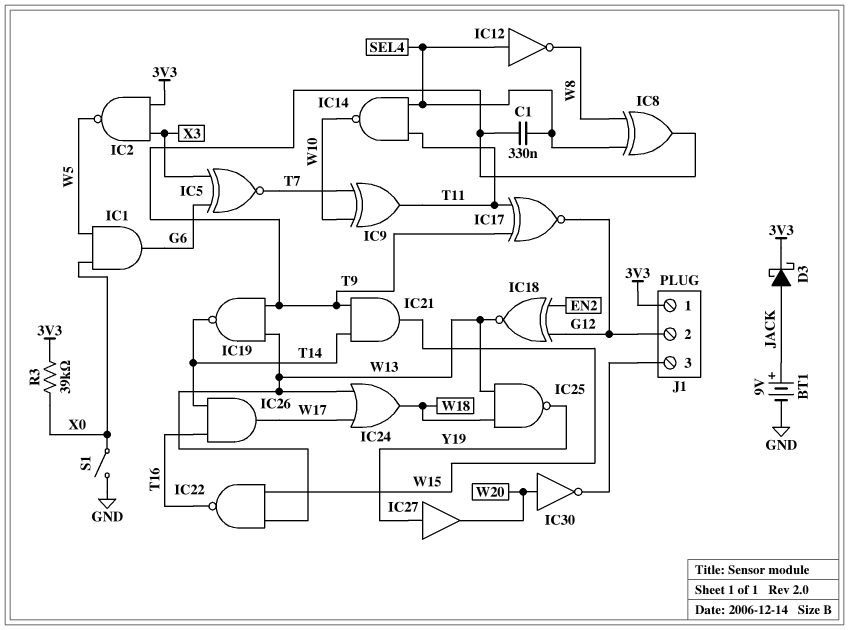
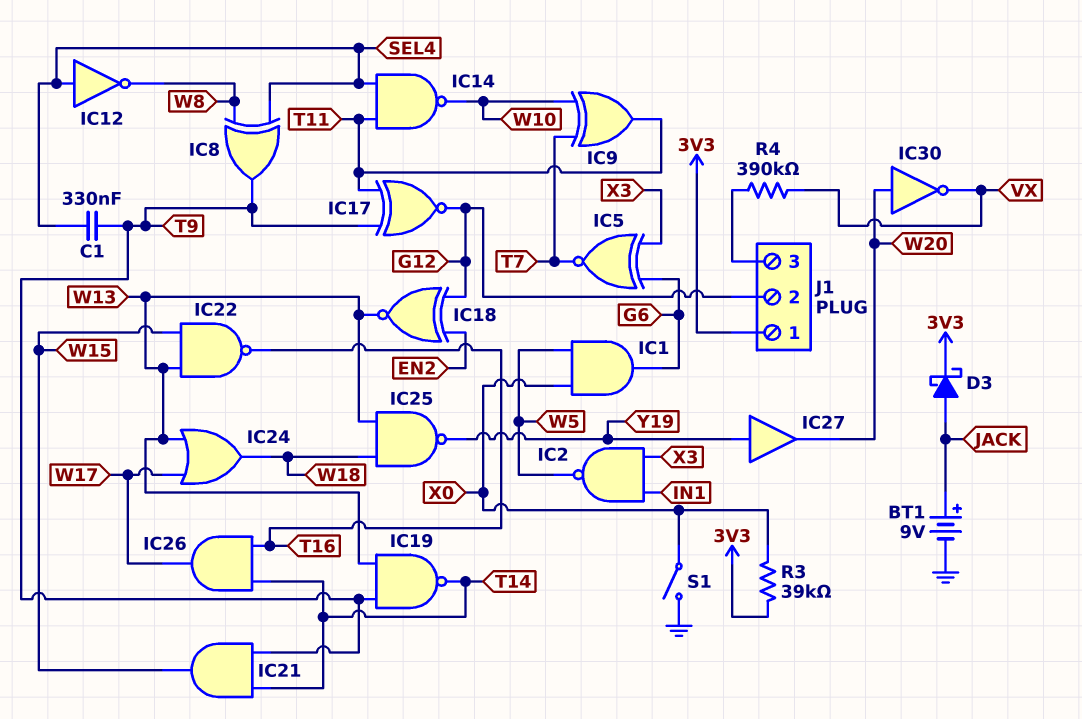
IC2: NAND (in 3V3, in X3, out W5) -> NAND (in IN1, in X3, out W5)
IC30: NOT (in W20, out J1/3) -> NOT (in W20, out VX)
R4: none -> 390k (J1/3, VX)

